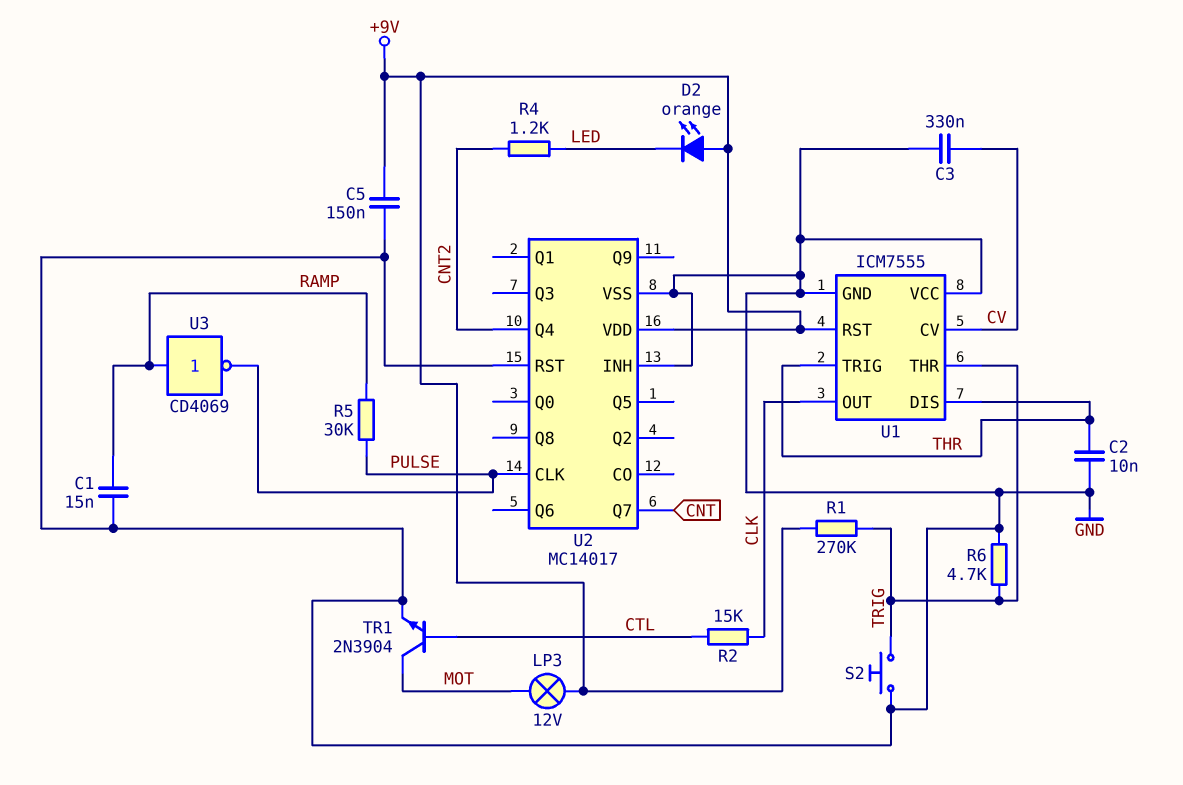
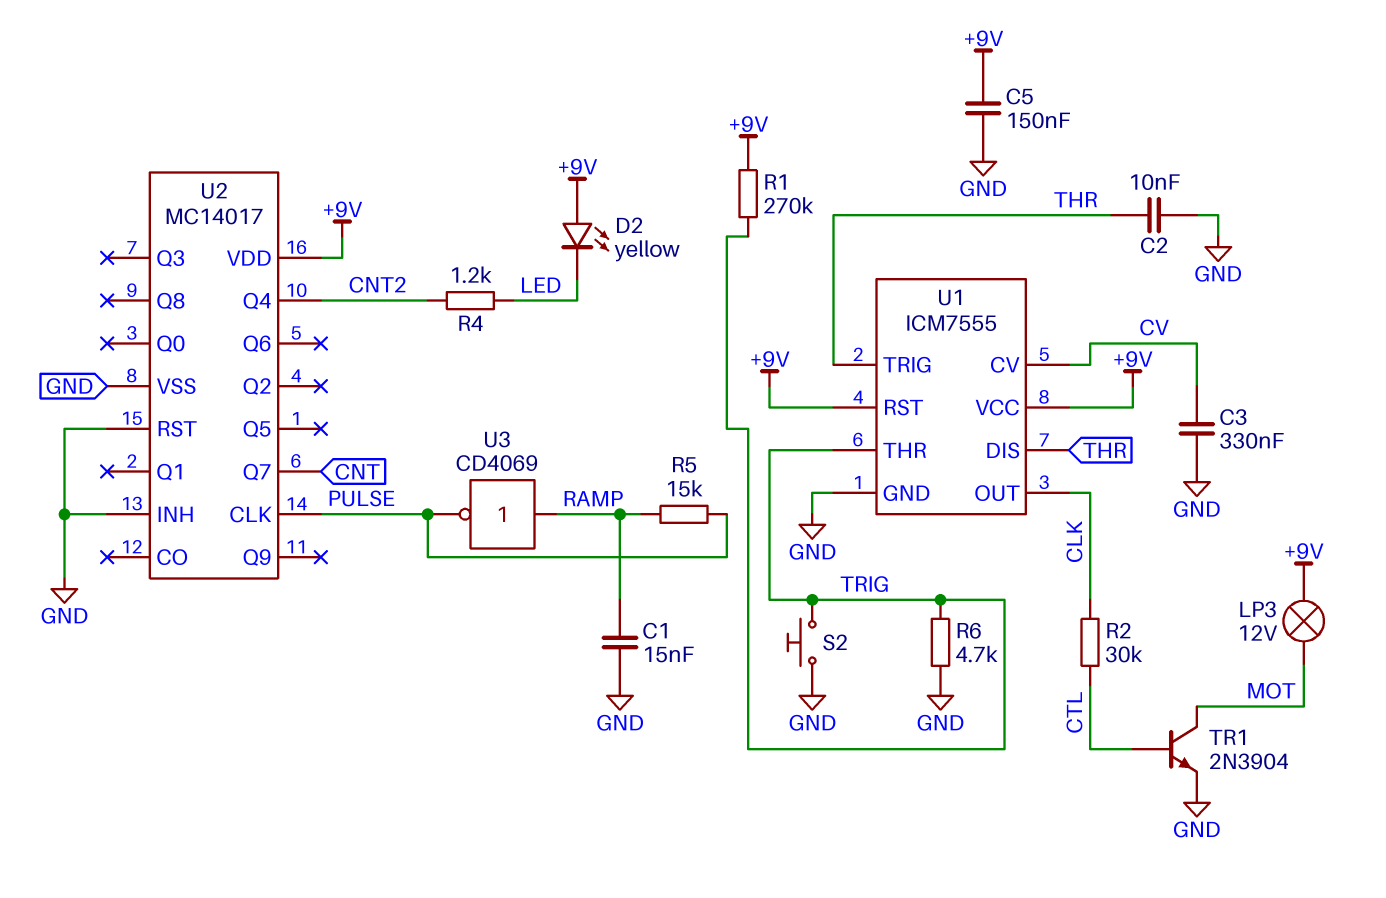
D2: LED orange (A +9V, K LED) -> LED yellow (A +9V, K LED)
R2: 15k (CLK, CTL) -> 30k (CLK, CTL)
R5: 30k (PULSE, RAMP) -> 15k (PULSE, RAMP)
U1 pin VCC: GND -> +9V

